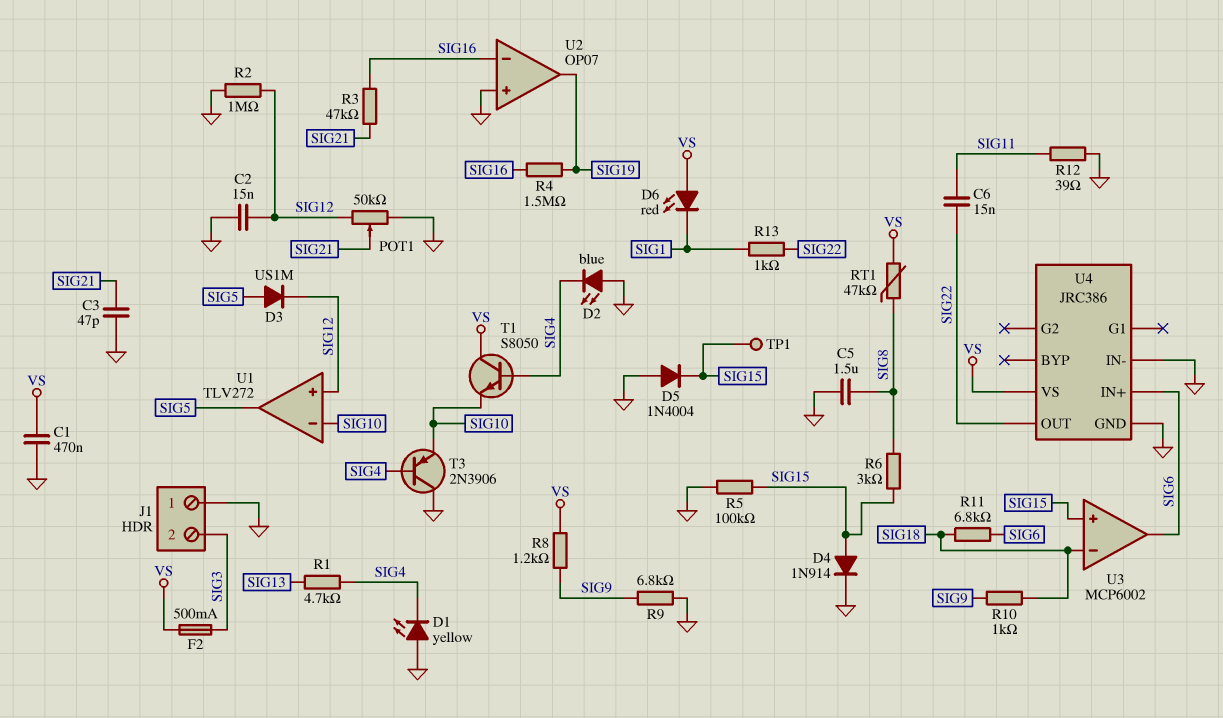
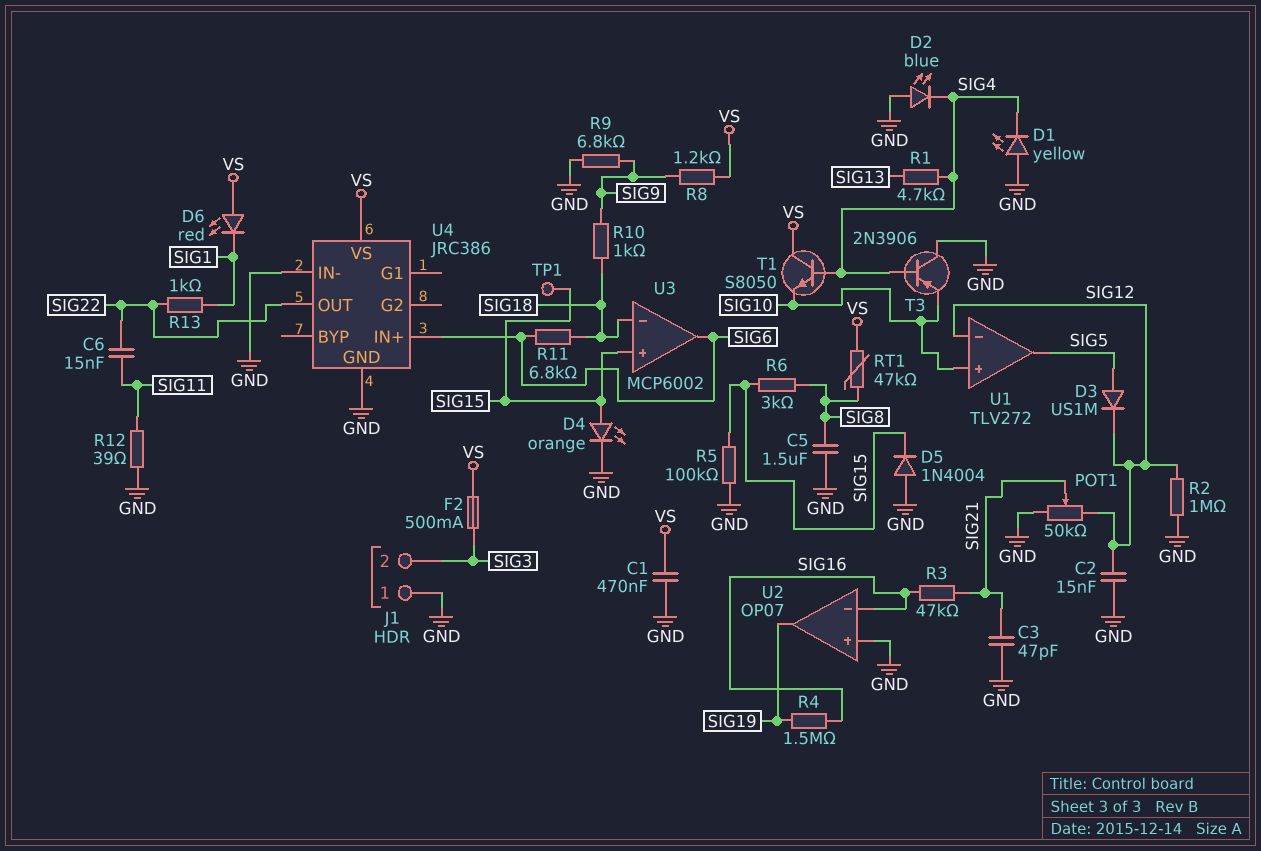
D4: diode 1N914 (A SIG15, K GND) -> LED orange (A SIG15, K GND)
U1 pin in+: SIG12 -> SIG10
U1 pin in-: SIG10 -> SIG12

